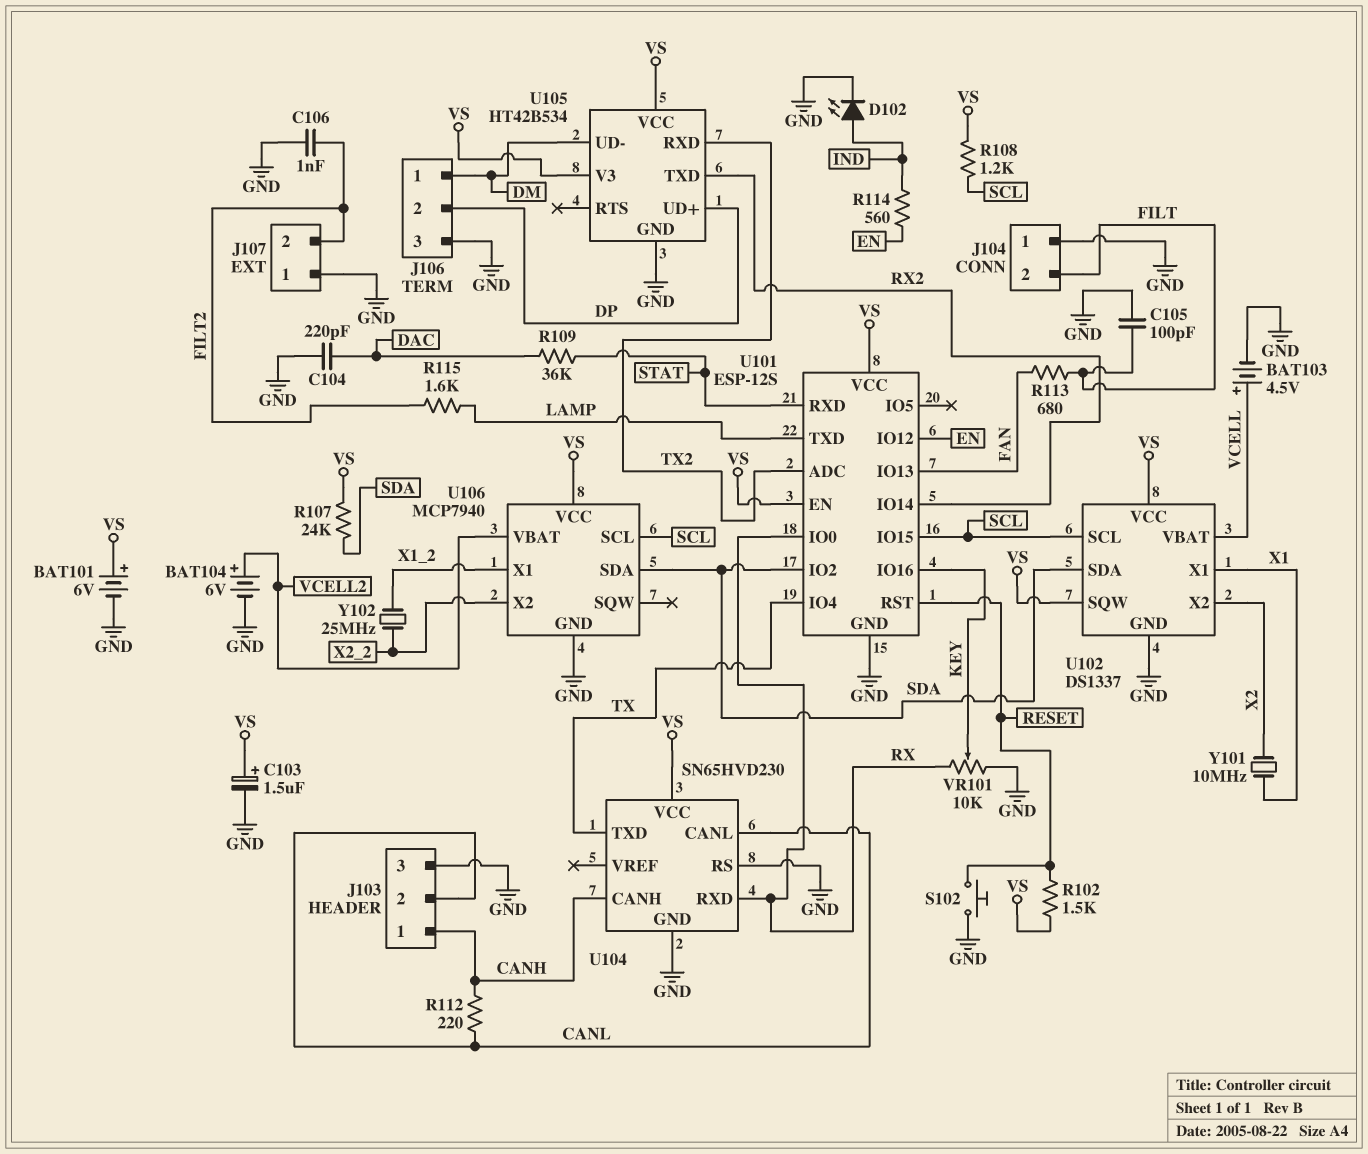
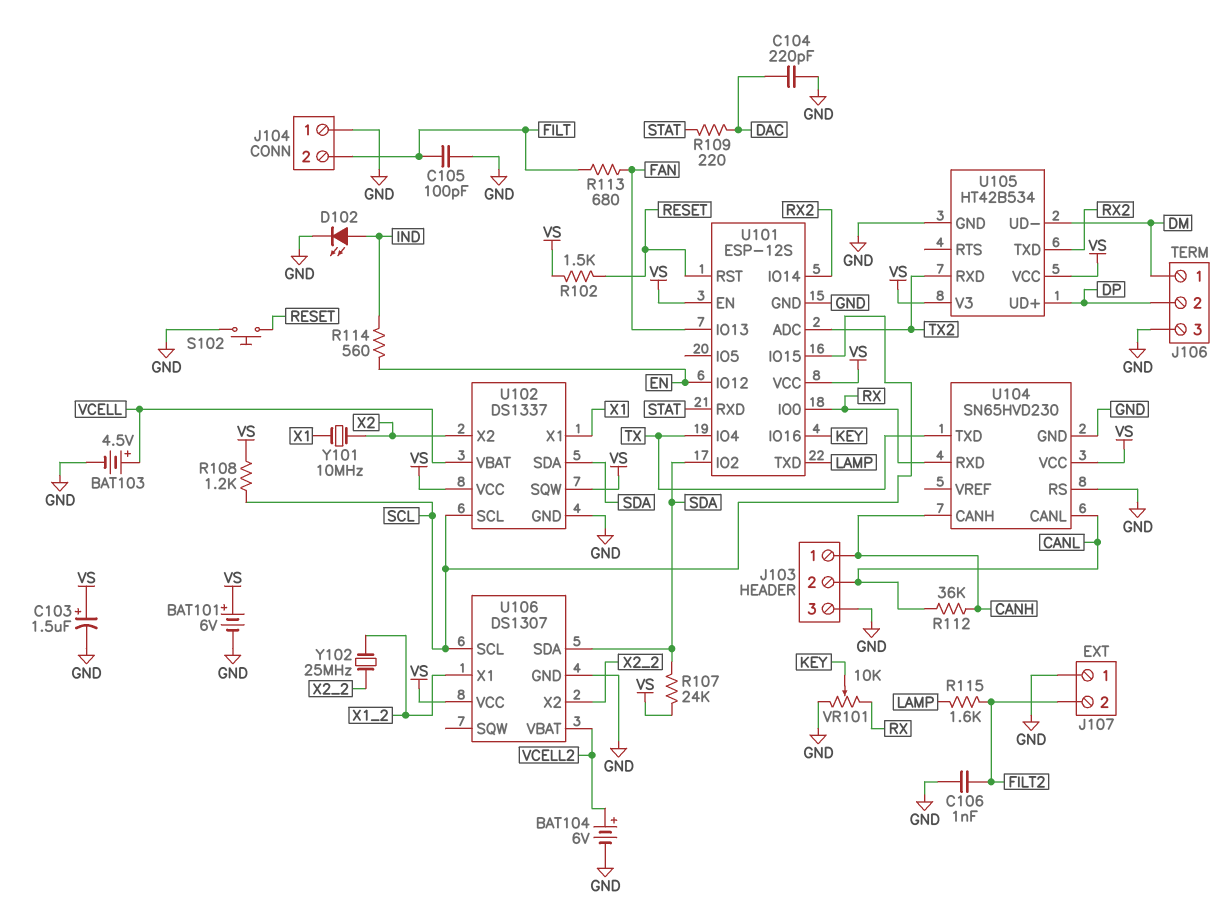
R109: 36k (DAC, STAT) -> 220 (DAC, STAT)
R112: 220 (CANH, CANL) -> 36k (CANH, CANL)
U106: MCP7940 -> DS1307

